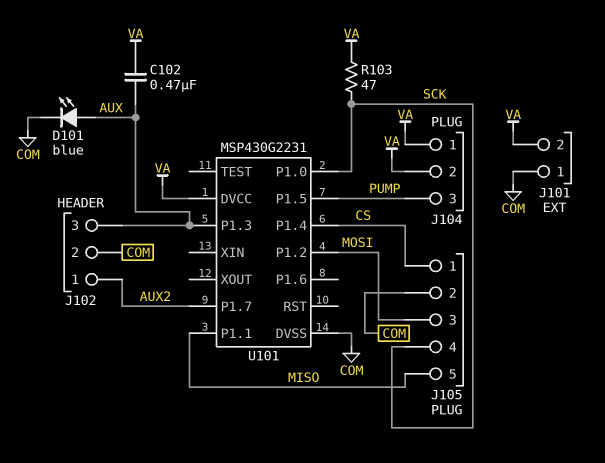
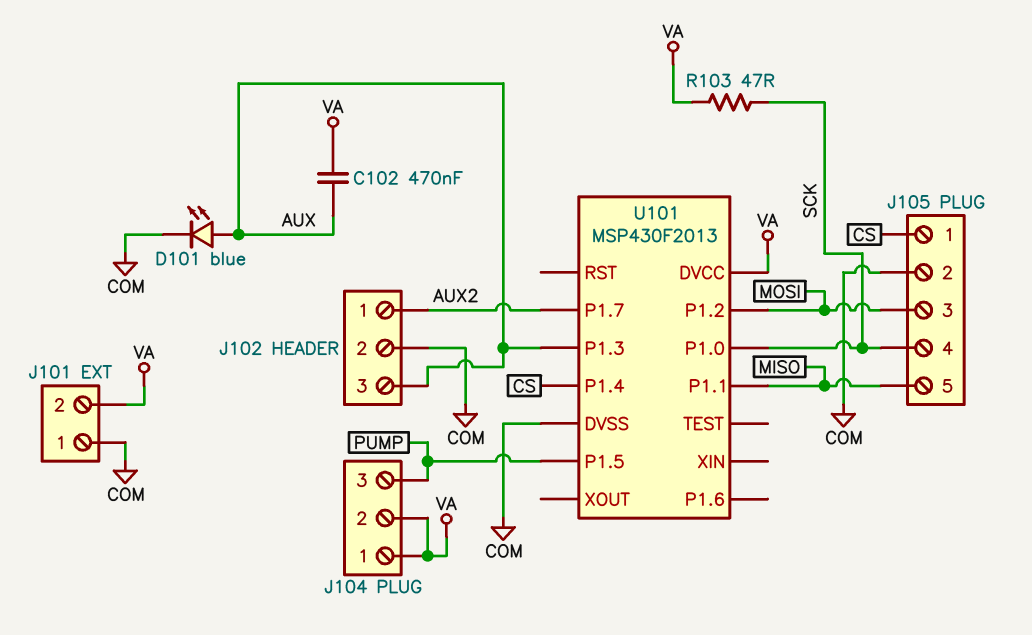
U101: MSP430G2231 -> MSP430F2013

